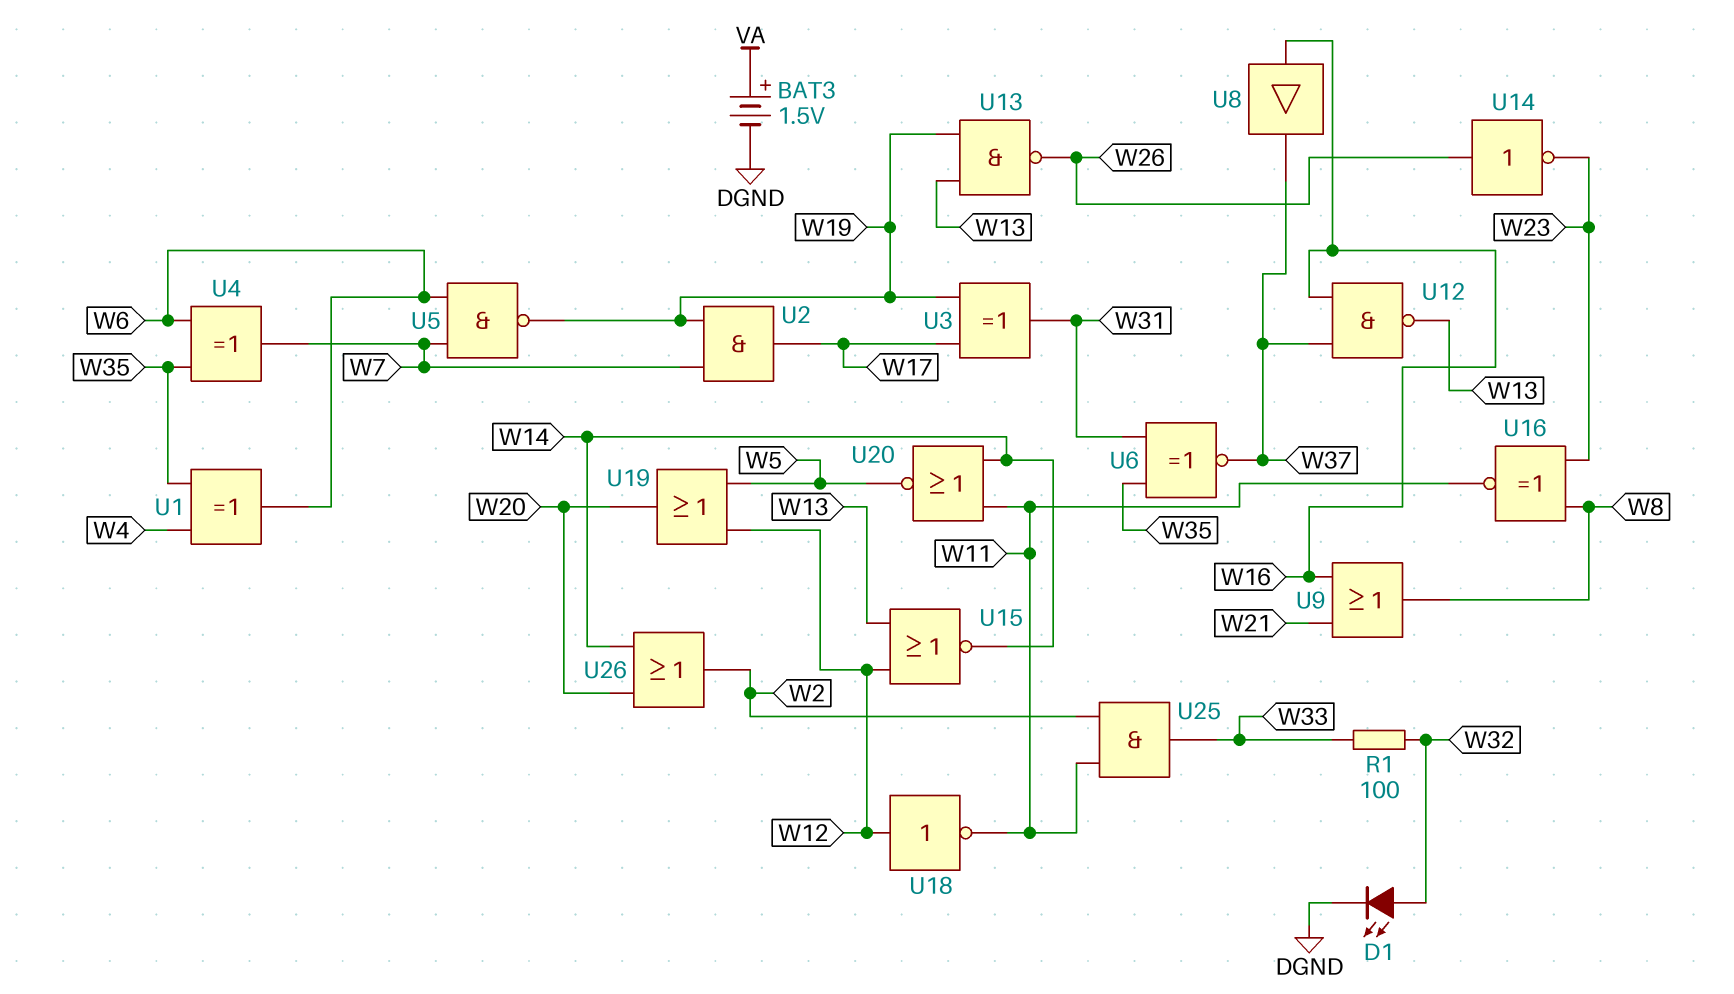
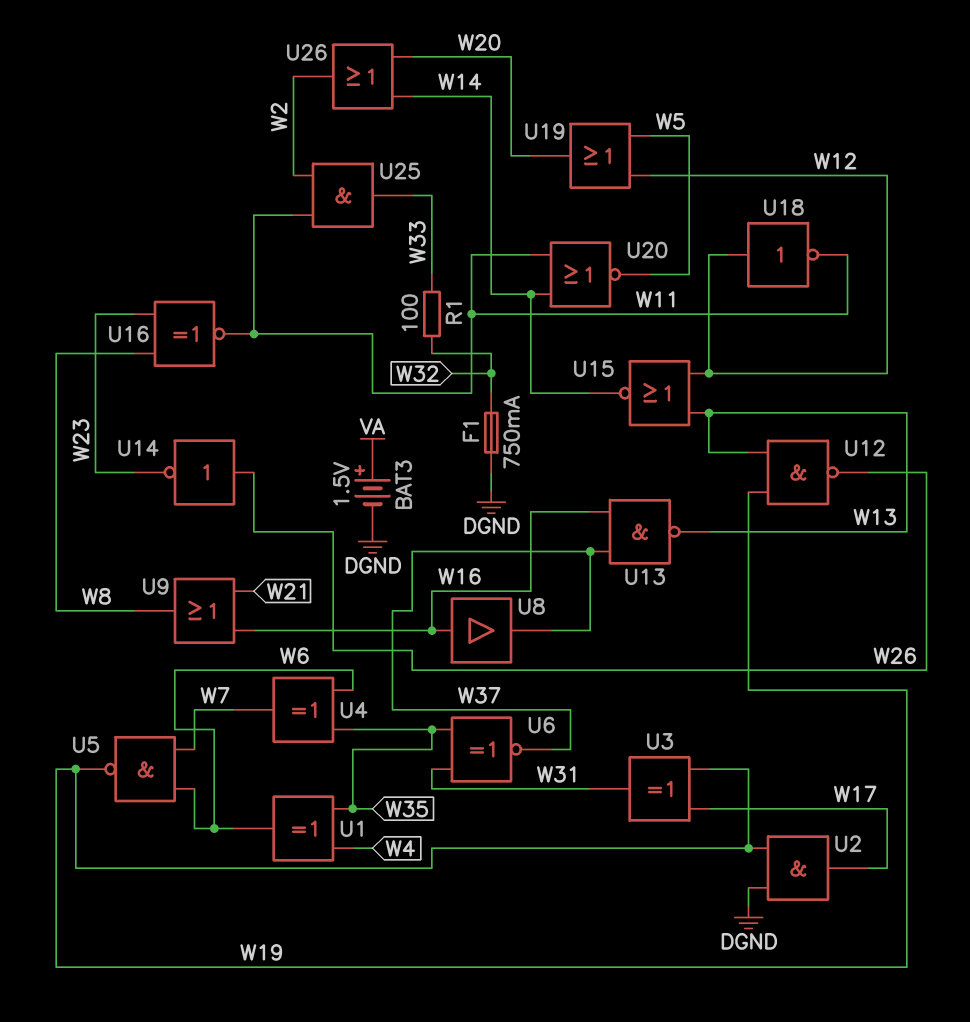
D1: LED (A W32, K DGND) -> none
F1: none -> 750mA (DGND, W32)
U2: AND (in W7, in W19, out W17) -> AND (in DGND, in W19, out W17)
U12: NAND (in W16, in W37, out W13) -> NAND (in W13, in W19, out W26)
U13: NAND (in W13, in W19, out W26) -> NAND (in W16, in W37, out W13)

